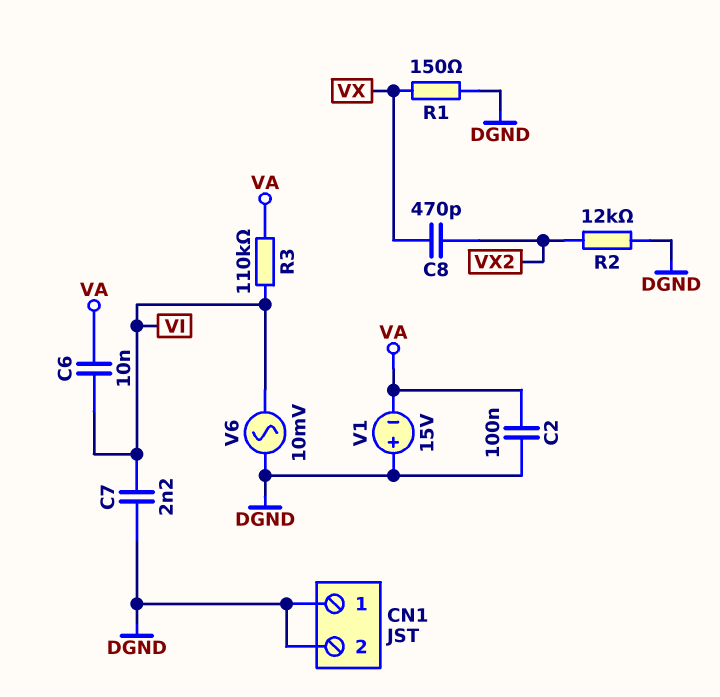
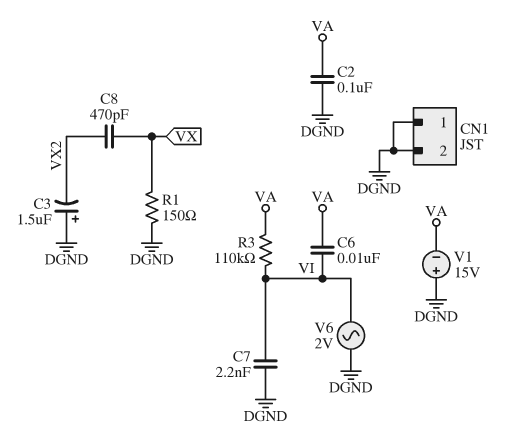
C3: none -> 1.5uF (plus DGND, minus VX2)
R2: 12k (DGND, VX2) -> none
V6: AC 10mV (DGND, VI) -> AC 2V (DGND, VI)

